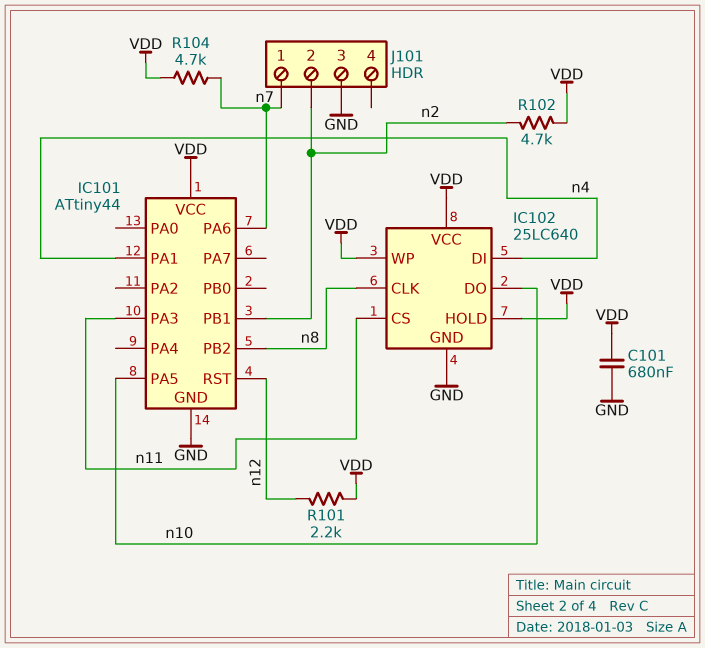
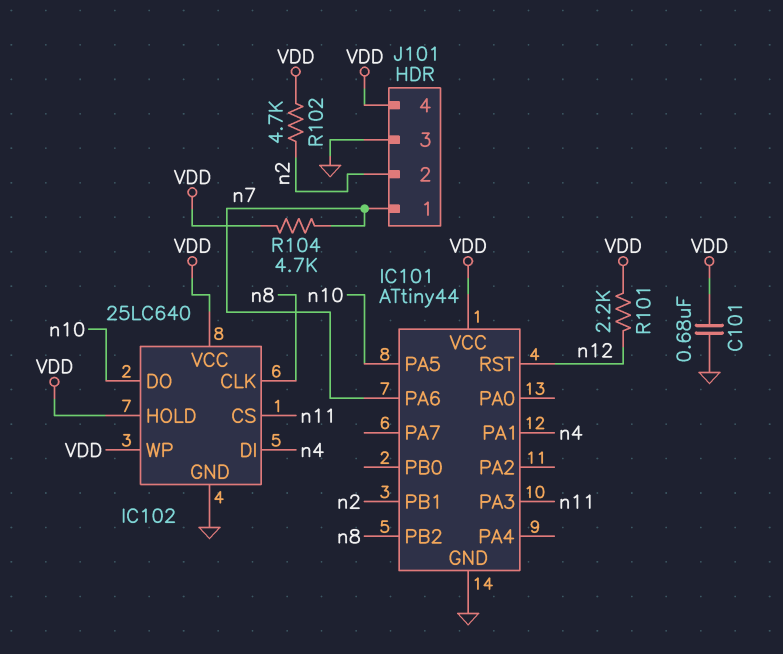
J101 pin 4: none -> VDD

